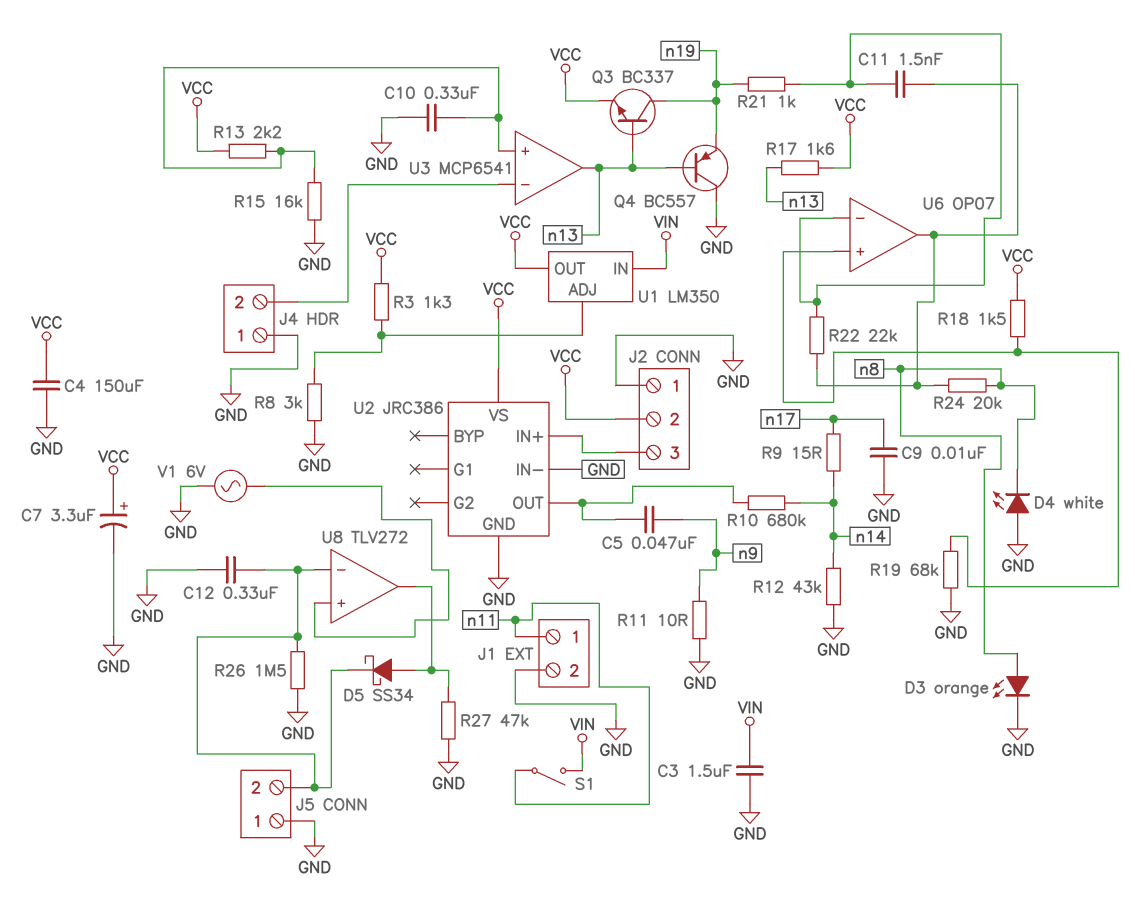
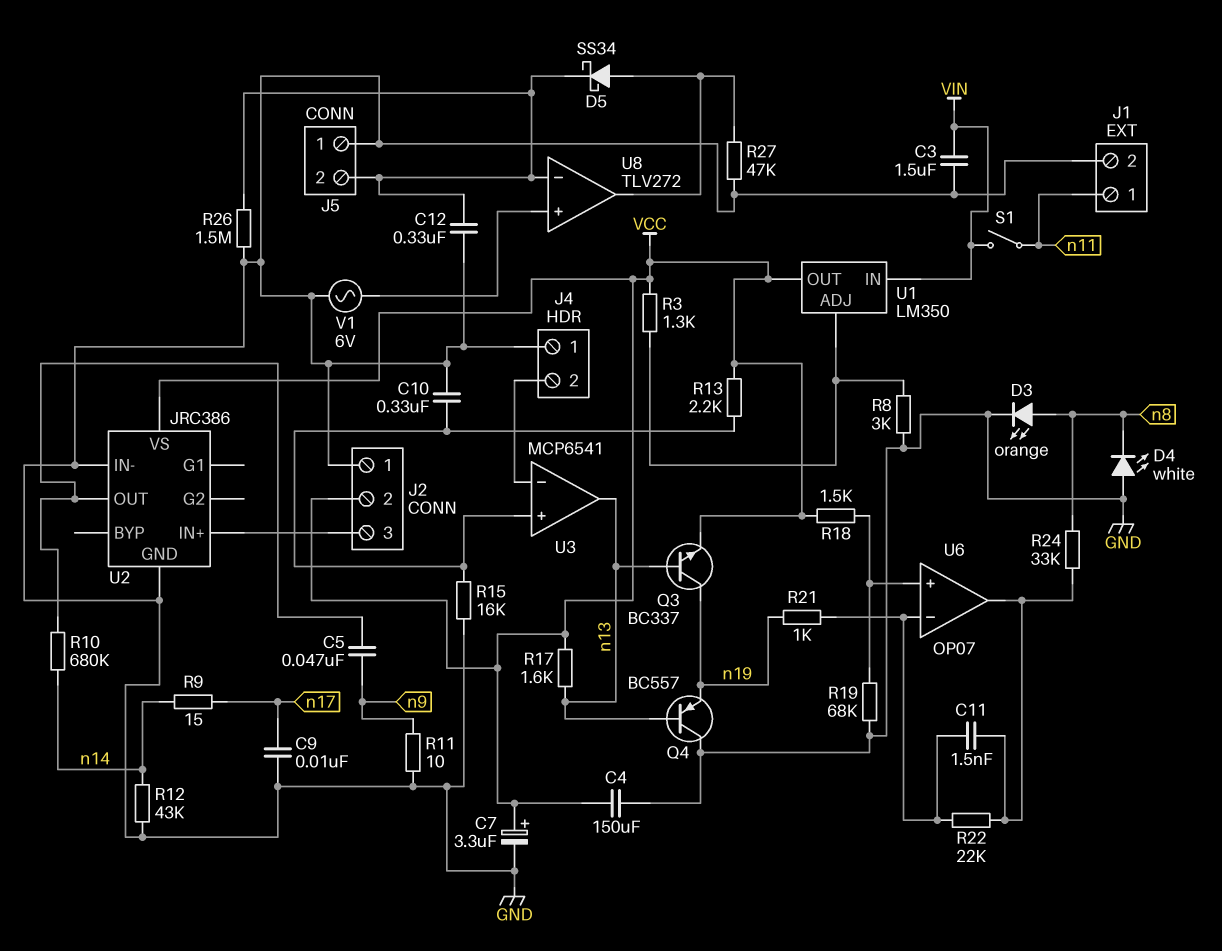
R24: 20k (U6/out, n8) -> 33k (U6/out, n8)

